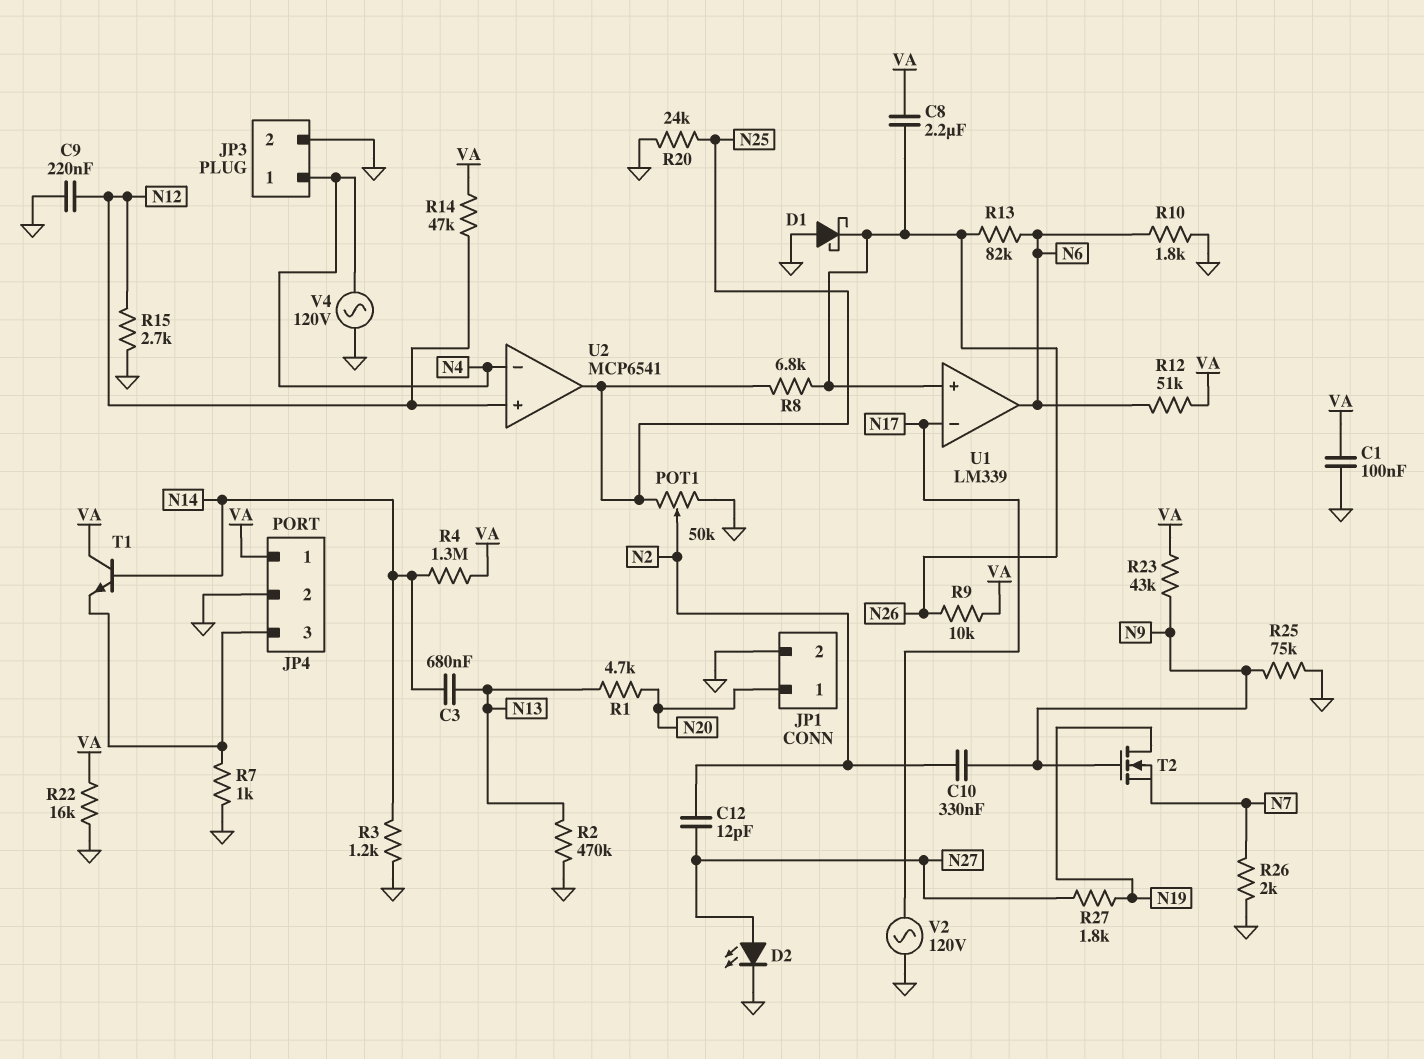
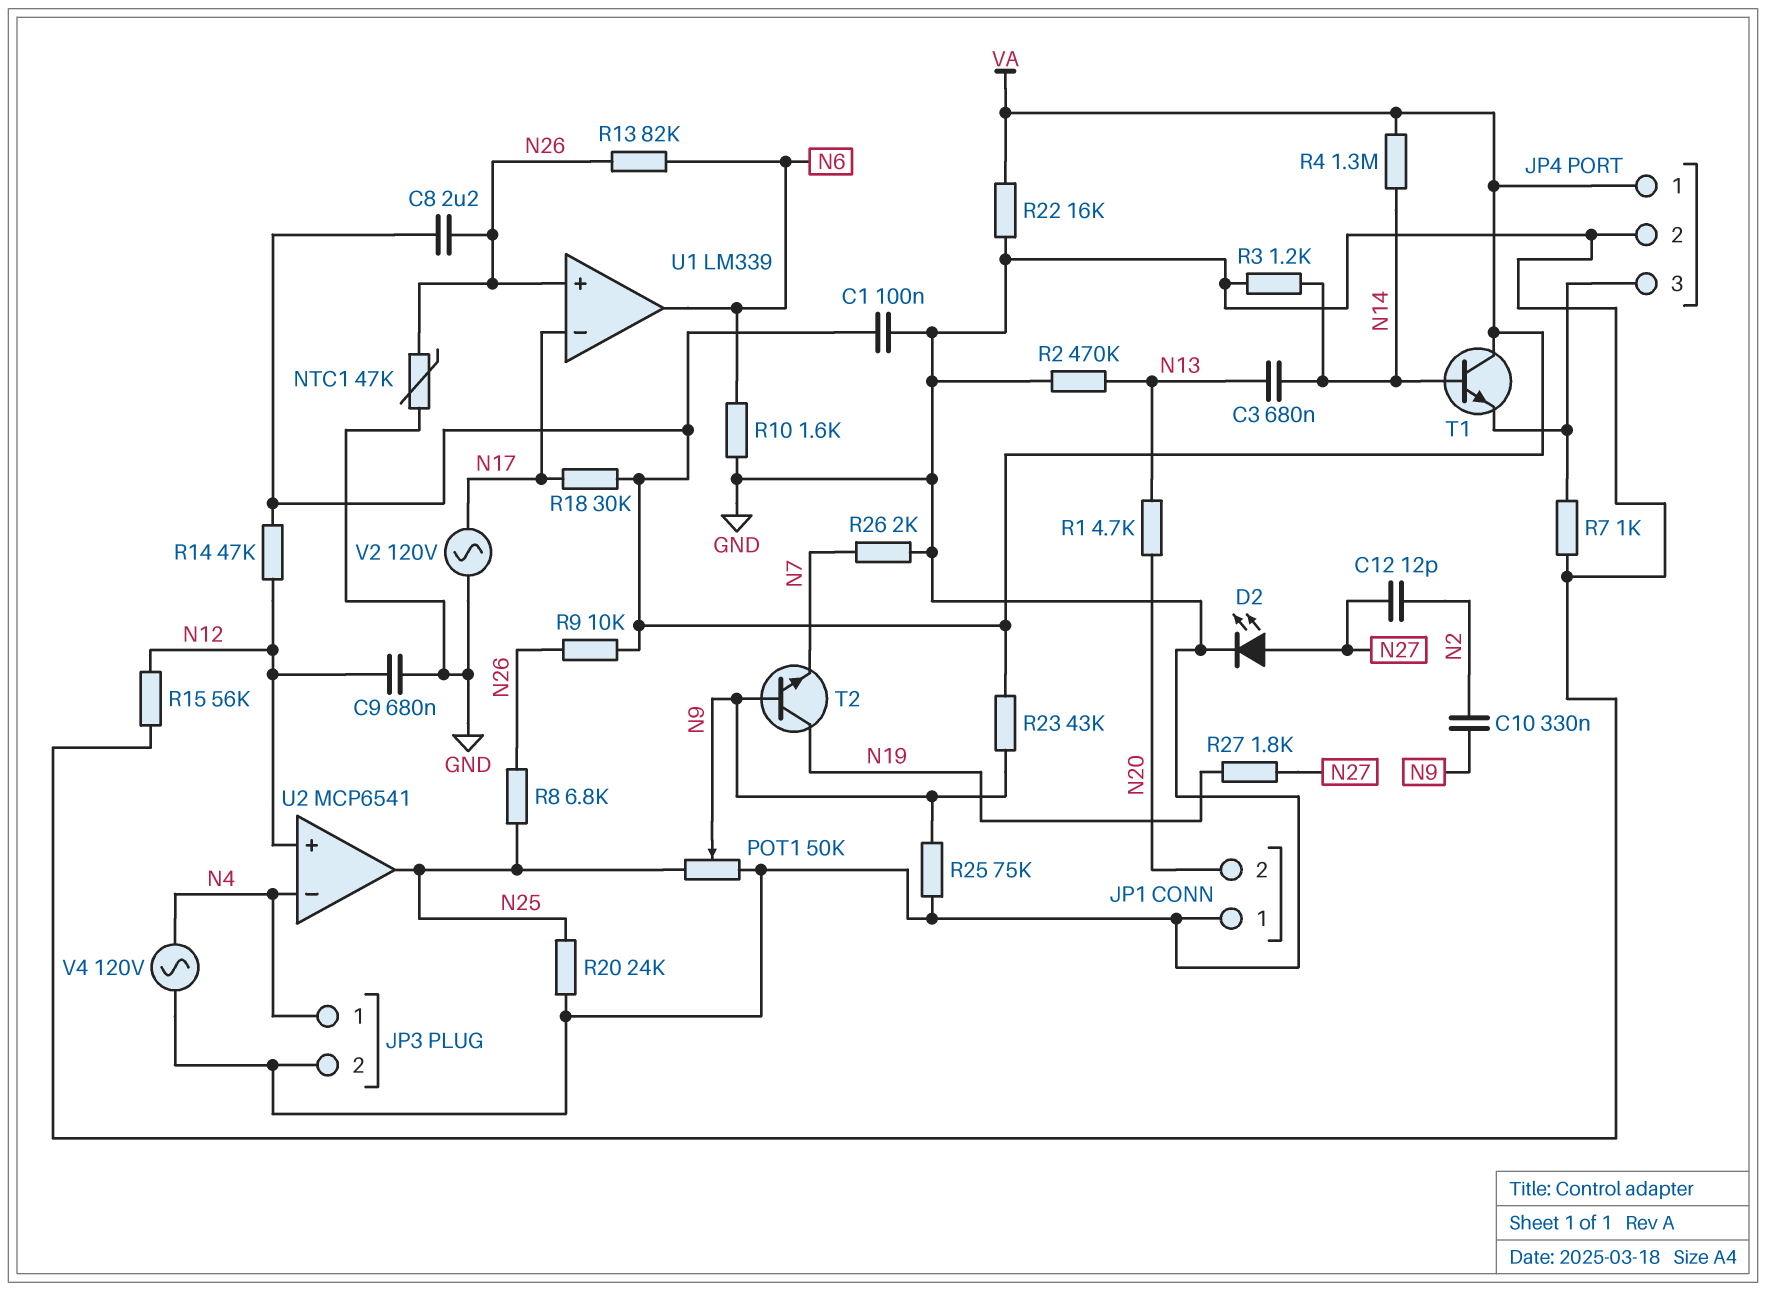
C9: 220nF (GND, N12) -> 680nF (GND, N12)
D1: schottky (A GND, K N26) -> none
JP1 pin 1: N20 -> GND
JP1 pin 2: GND -> N20
NTC1: none -> 47k (GND, N26)
POT1: 50k (GND, N25, wiper N2) -> 50k (GND, N25, wiper N9)
R10: 1.8k (GND, N6) -> 1.6k (GND, N6)
R12: 51k (N6, VA) -> none
R15: 2.7k (GND, N12) -> 56k (GND, N12)
R18: none -> 30k (N17, VA)
T2: NMOS (G N9, D N19, S N7) -> NPN (B N9, C N19, E N7)

